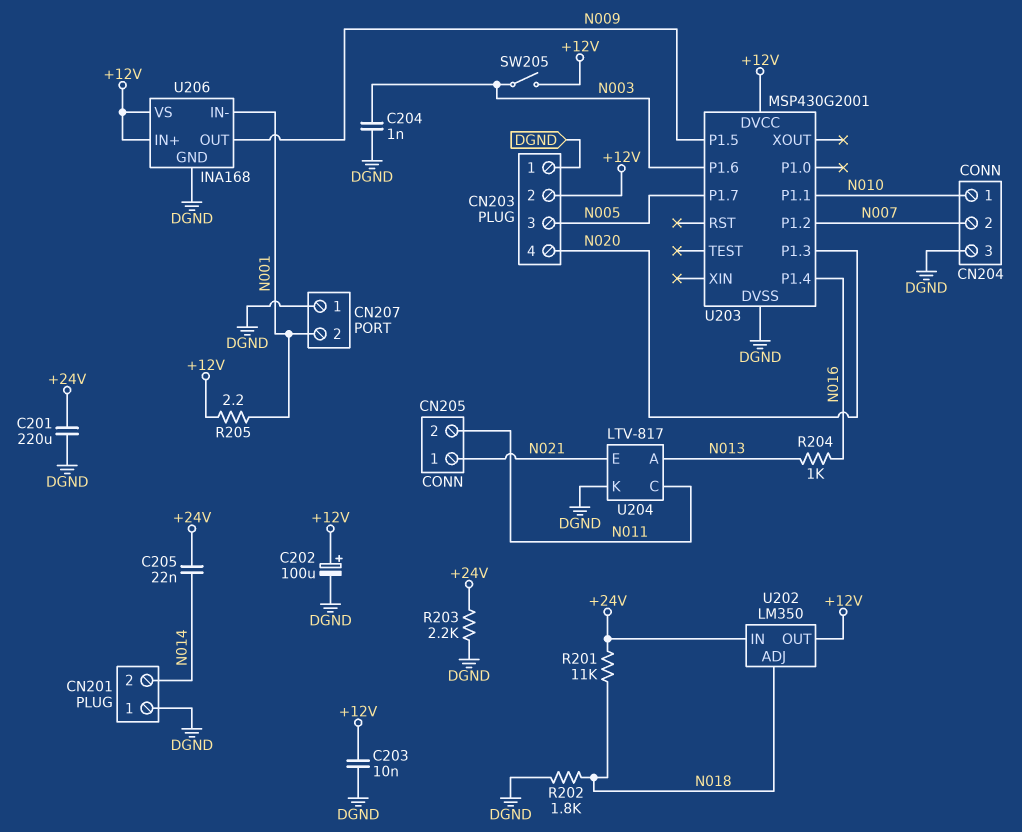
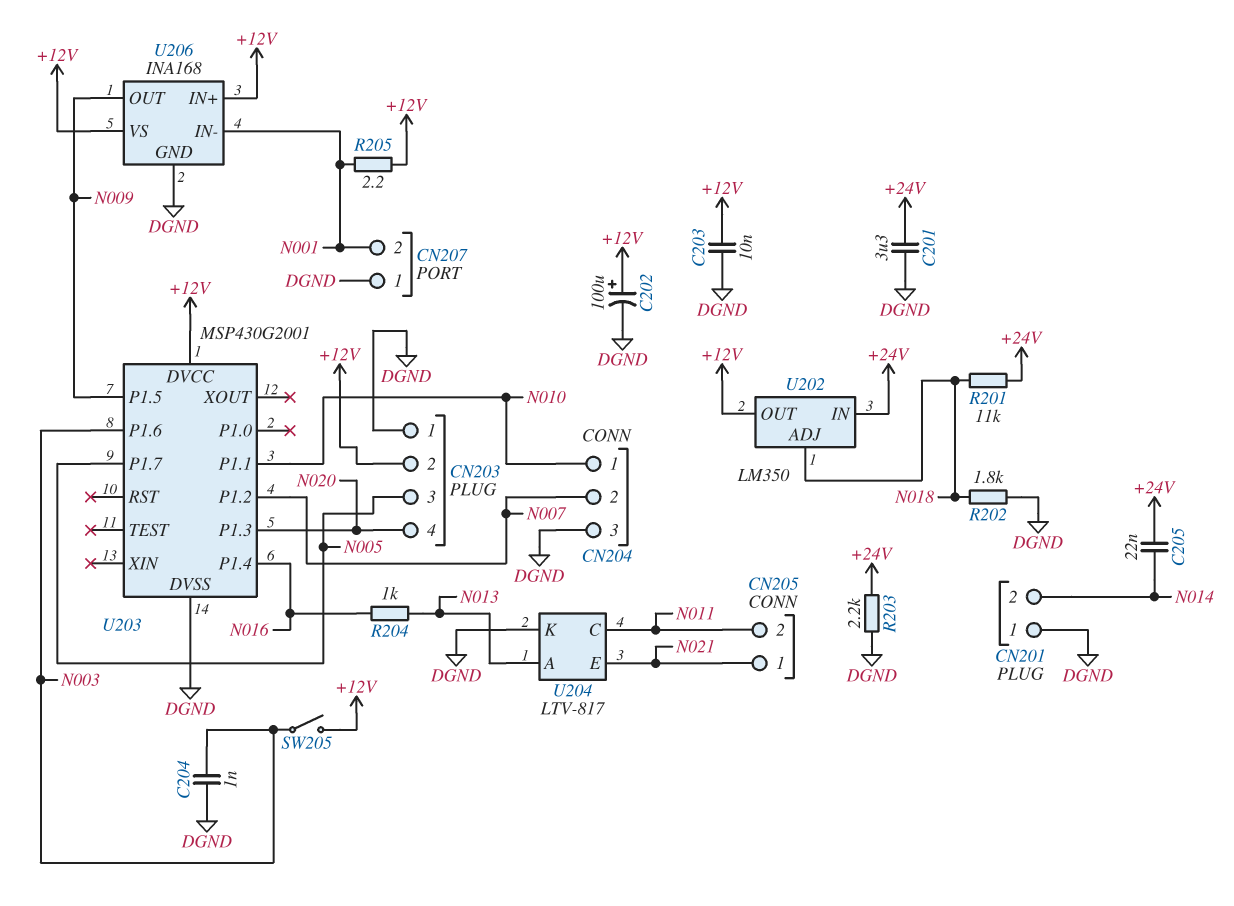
C201: 220uF (+24V, DGND) -> 3.3uF (+24V, DGND)

